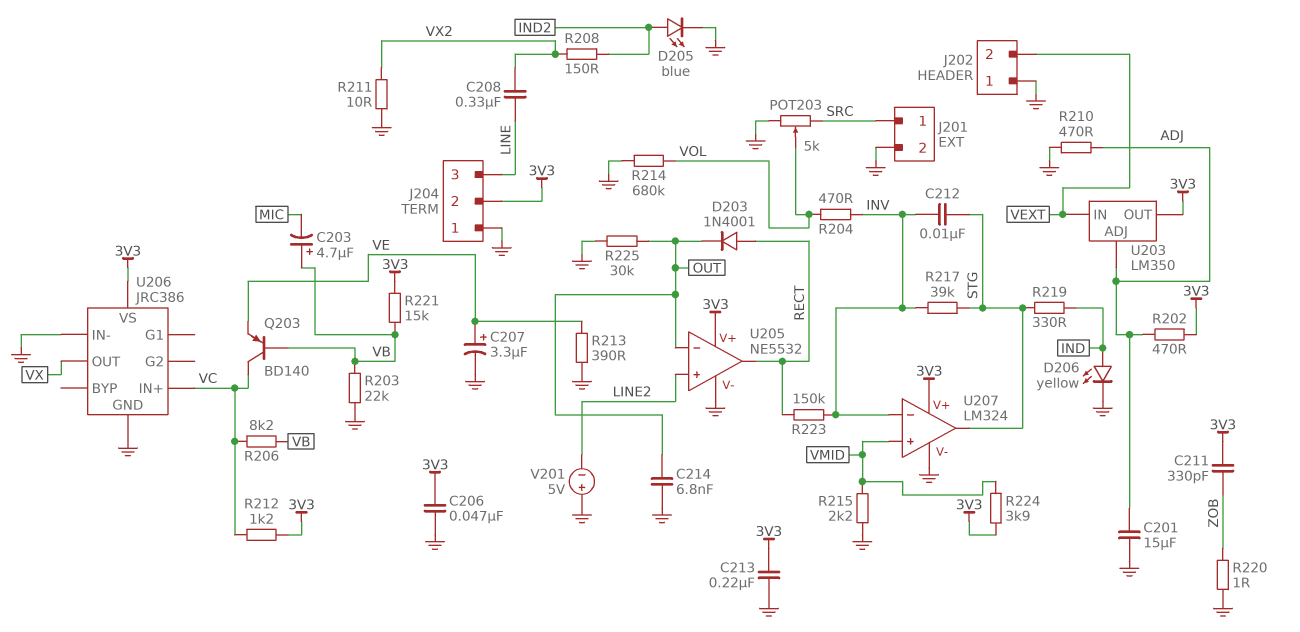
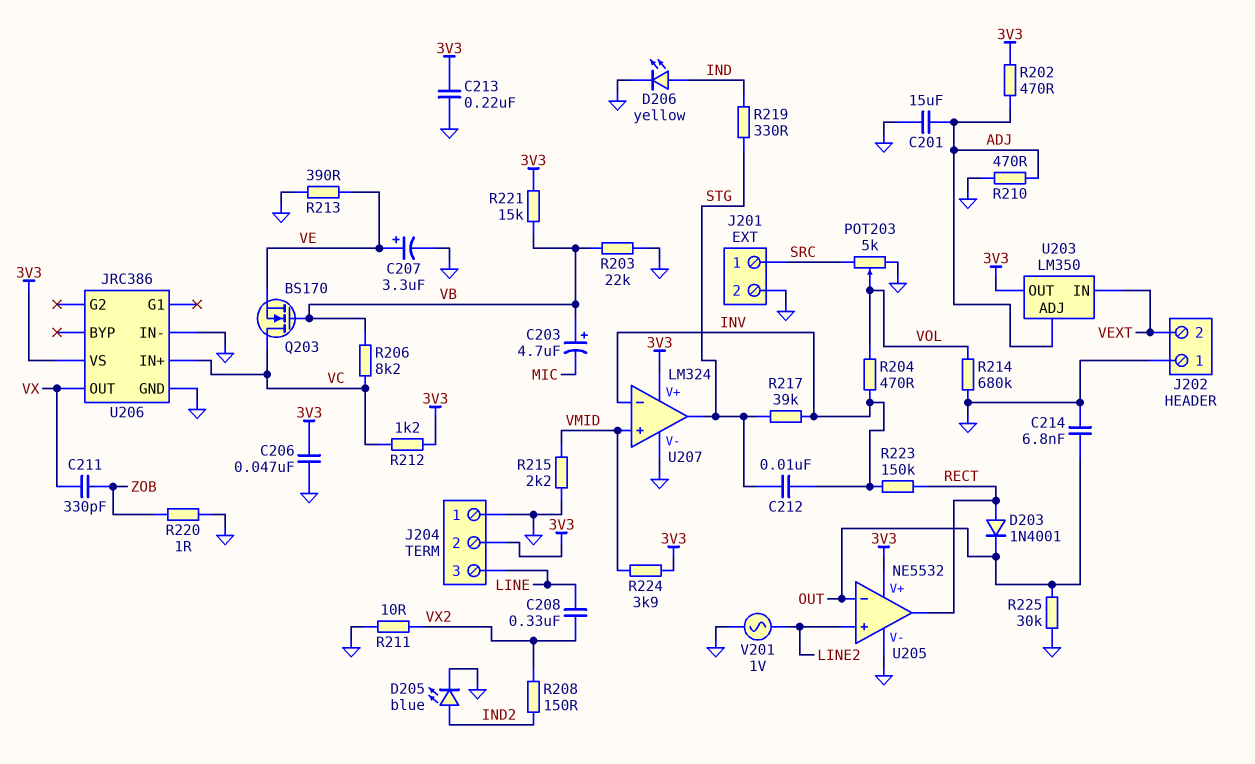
C211: 330pF (3V3, ZOB) -> 330pF (VX, ZOB)
Q203: PNP BD140 (B VB, C VC, E VE) -> NMOS BS170 (G VB, D VC, S VE)
V201: 5V (plus GND, minus LINE2) -> AC 1V (GND, LINE2)

